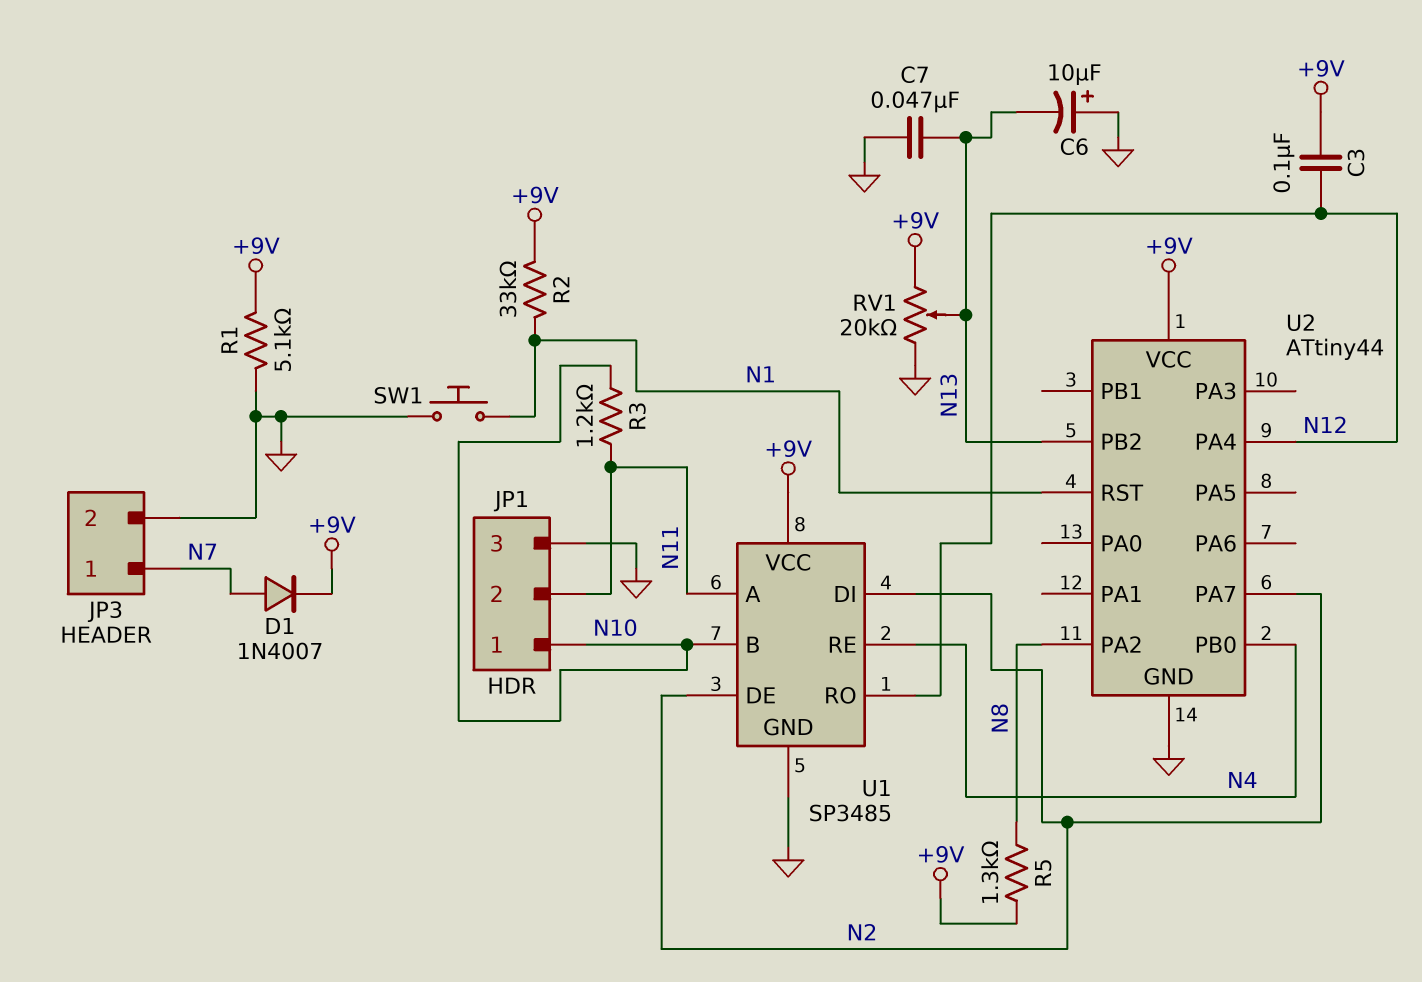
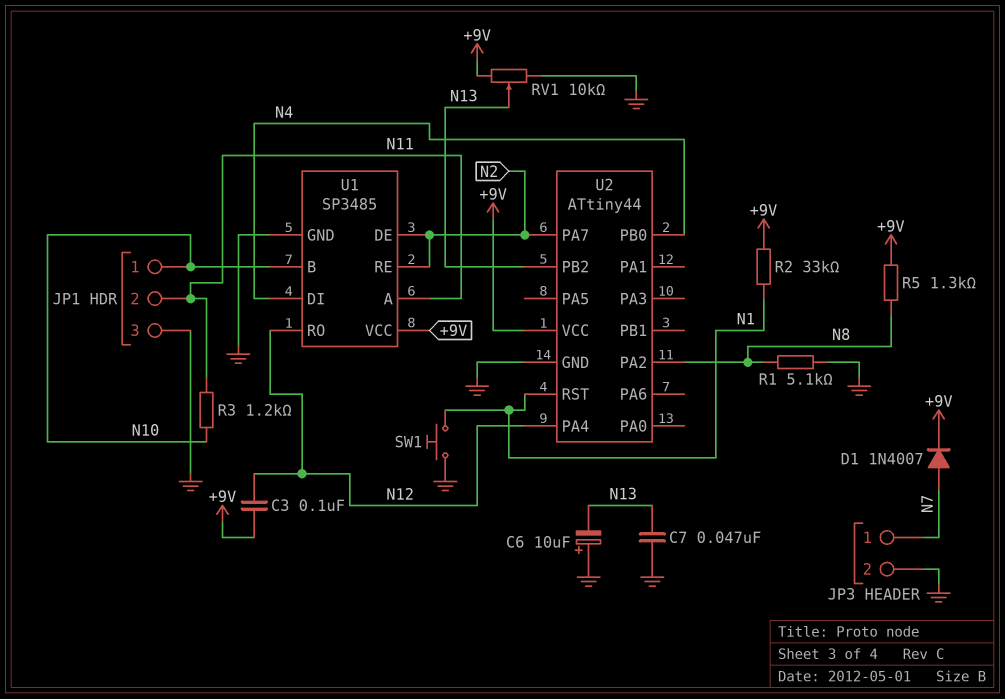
R1: 5.1k (+9V, GND) -> 5.1k (GND, N8)
RV1: 20k (+9V, GND, wiper N13) -> 10k (+9V, GND, wiper N13)
U1 pin DI: N2 -> N4
U1 pin RE: N4 -> N2

